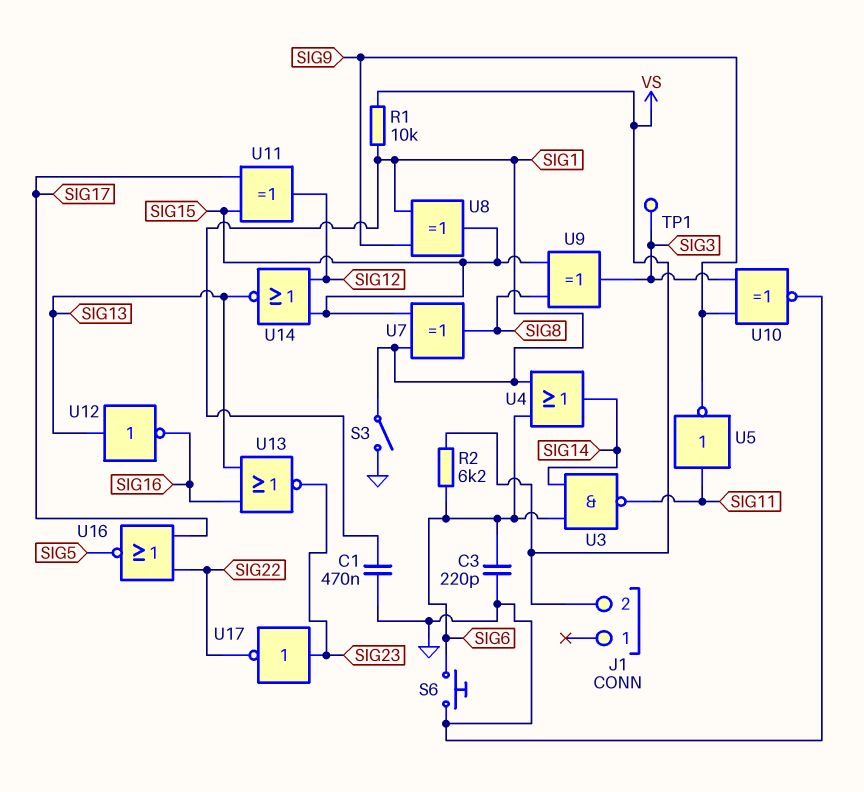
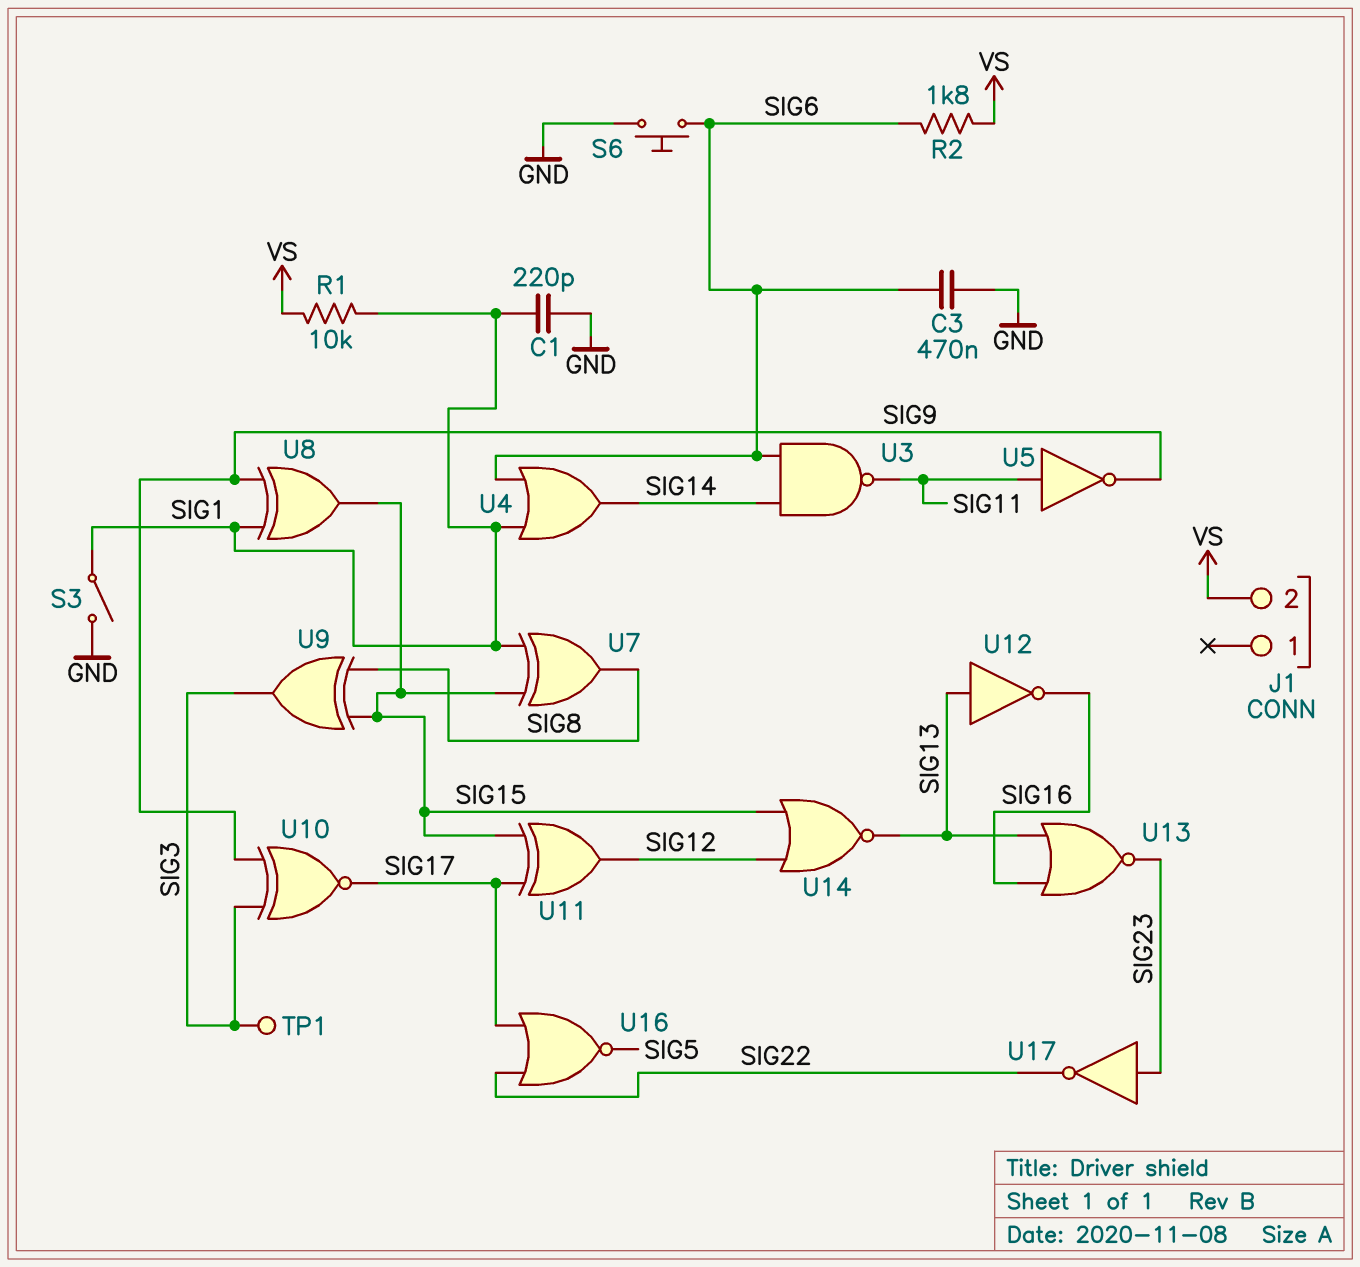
C1: 470nF (GND, SIG1) -> 220pF (GND, SIG1)
C3: 220pF (GND, SIG6) -> 470nF (GND, SIG6)
R2: 6.2k (SIG6, VS) -> 1.8k (SIG6, VS)
U10: XNOR (in SIG3, in SIG9, out GND) -> XNOR (in SIG3, in SIG9, out SIG17)

